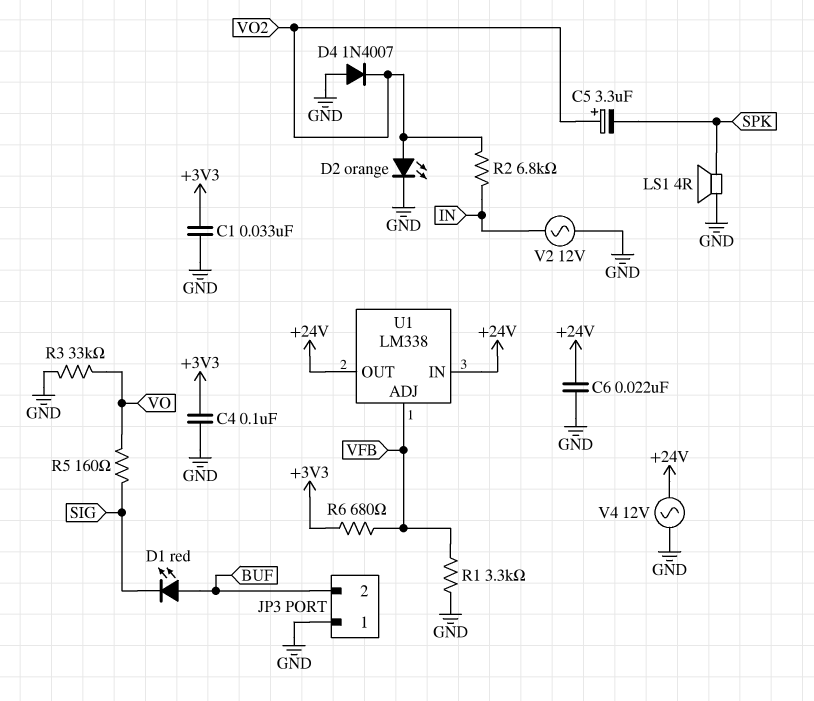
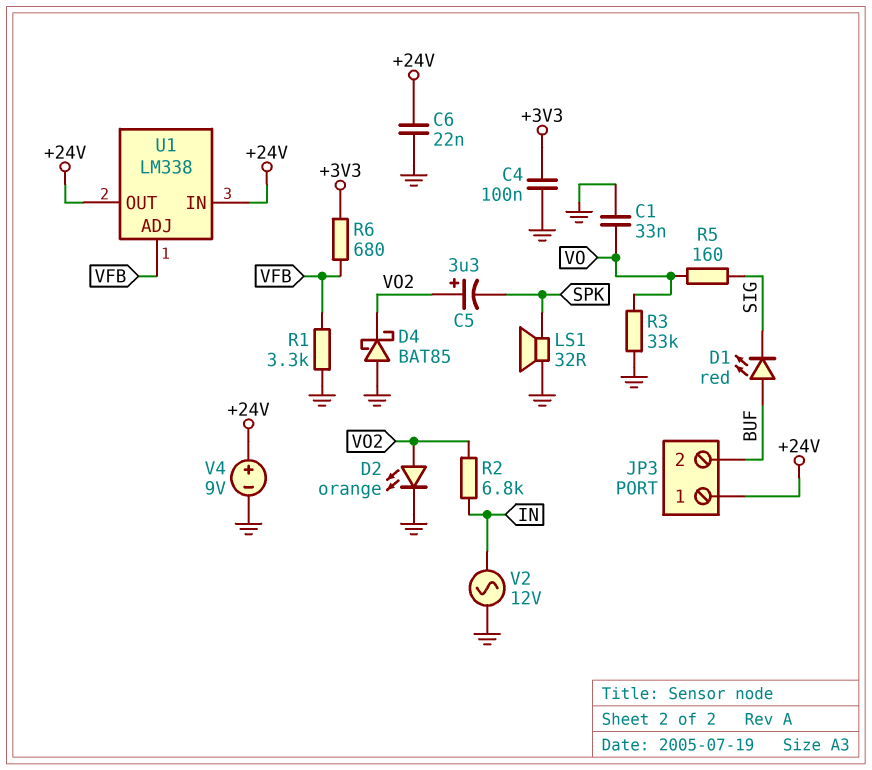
C1: 33nF (+3V3, GND) -> 33nF (GND, VO)
D4: diode 1N4007 (A GND, K VO2) -> schottky BAT85 (A GND, K VO2)
JP3 pin 1: GND -> +24V
LS1: speaker 4R (GND, SPK) -> speaker 32R (GND, SPK)
V4: AC 12V (+24V, GND) -> 9V (plus +24V, minus GND)

